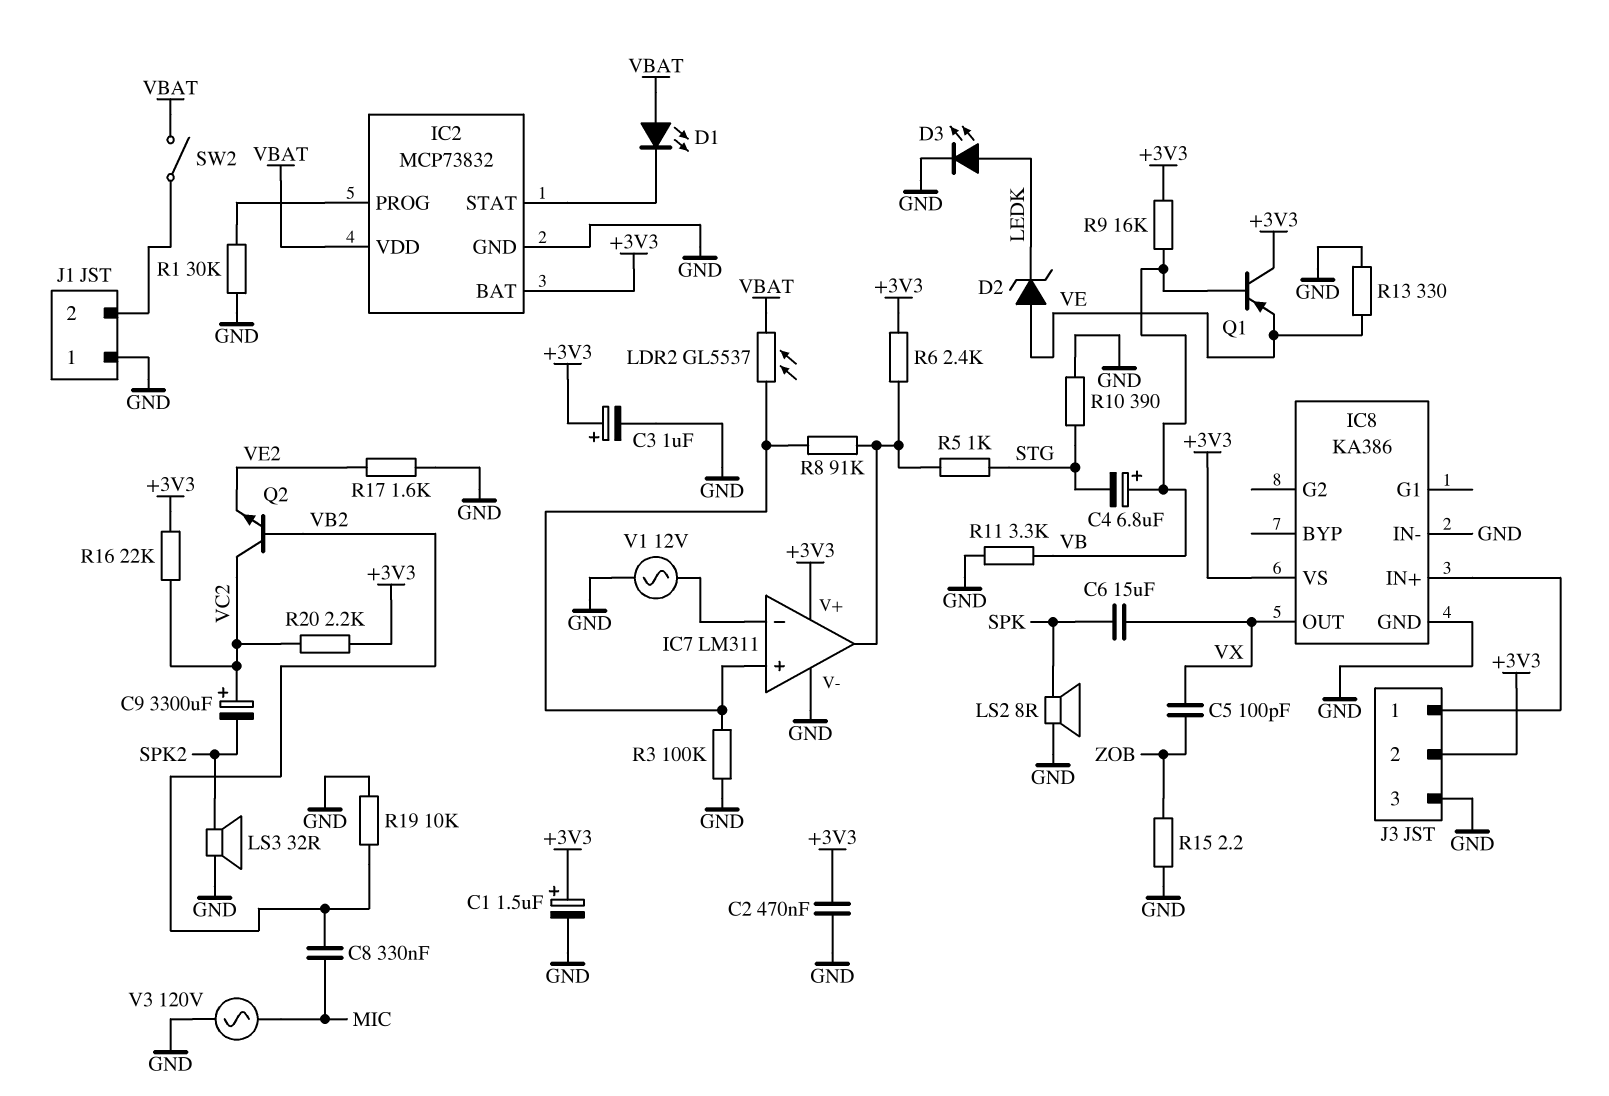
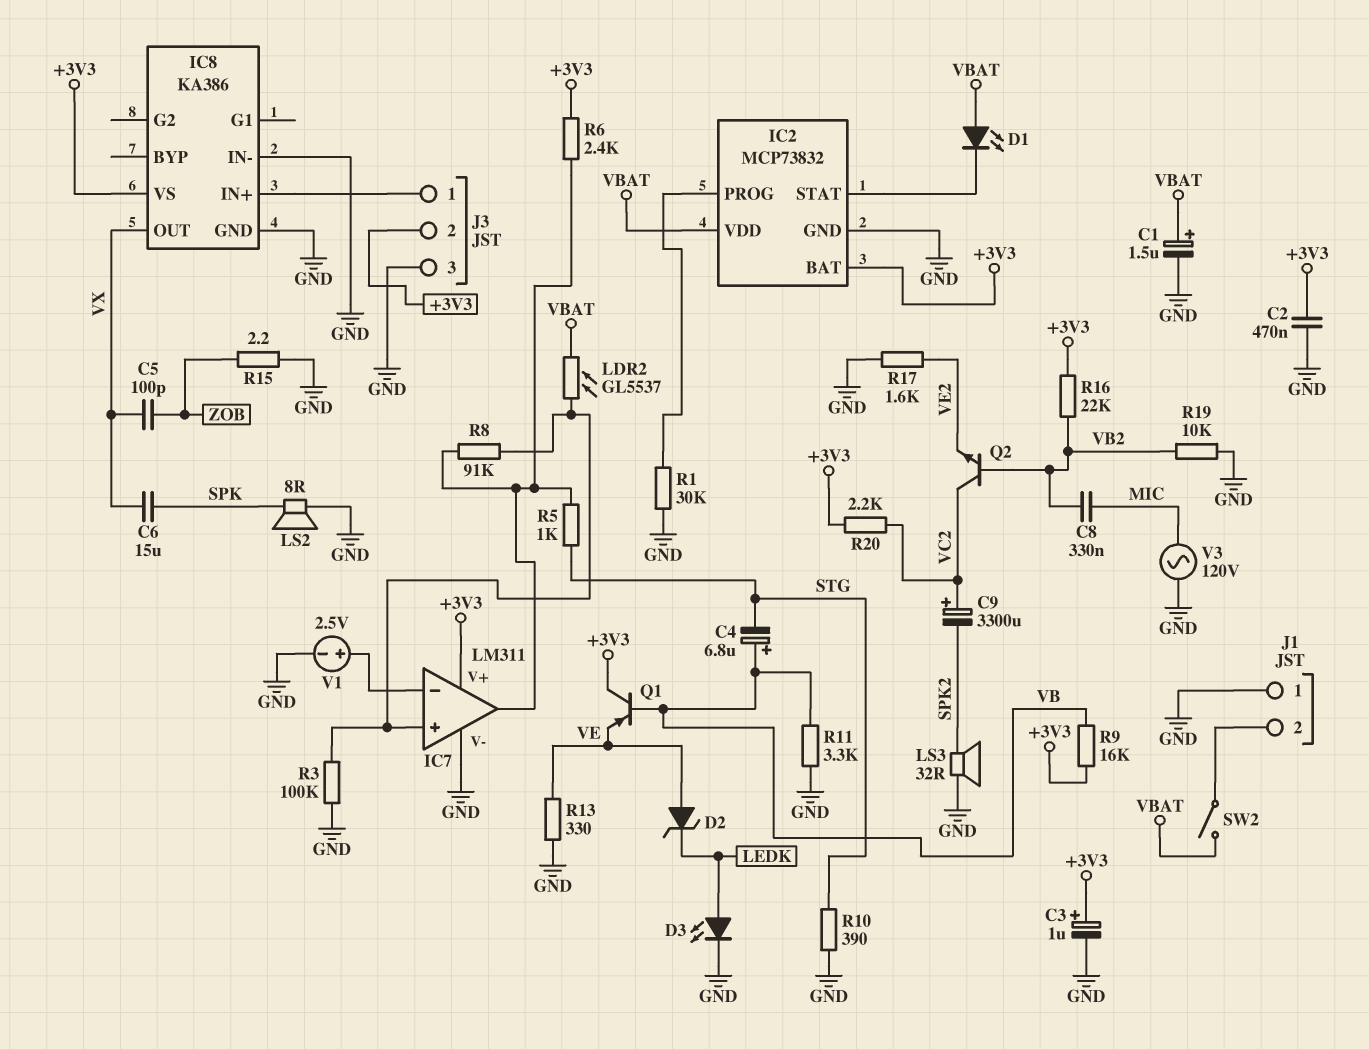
C1: 1.5uF (plus +3V3, minus GND) -> 1.5uF (plus VBAT, minus GND)
R16: 22k (+3V3, VC2) -> 22k (+3V3, VB2)
V1: AC 12V (GND, IC7/in-) -> 2.5V (plus IC7/in-, minus GND)

